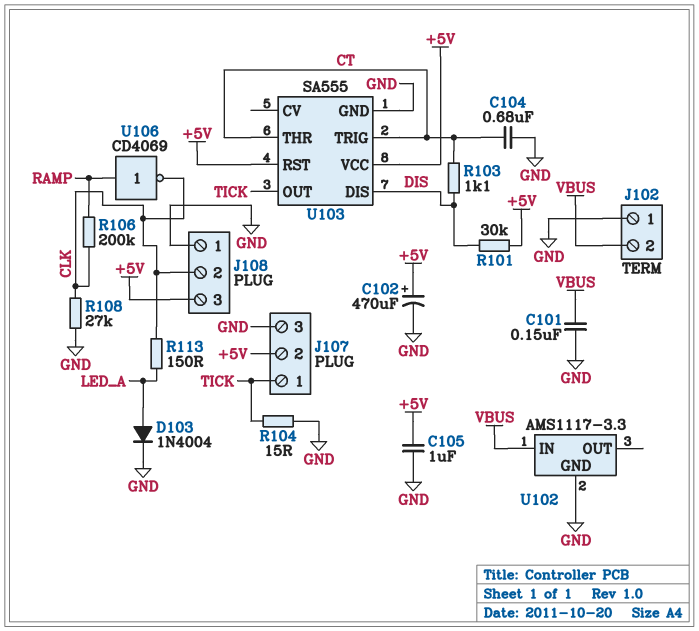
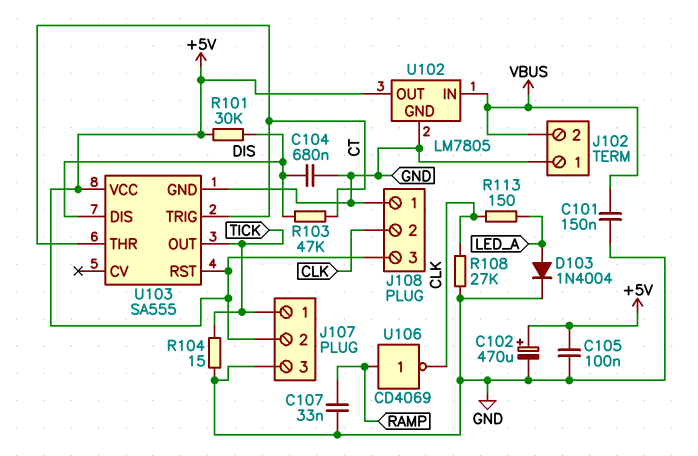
C104: 680nF (CT, GND) -> 680nF (DIS, GND)
C105: 1uF (+5V, GND) -> 100nF (+5V, GND)
C107: none -> 33nF (GND, RAMP)
R103: 1.1k (CT, DIS) -> 47k (CT, DIS)
R106: 200k (CLK, RAMP) -> none
U102: AMS1117-3.3 -> LM7805
U102 pin OUT: none -> +5V

